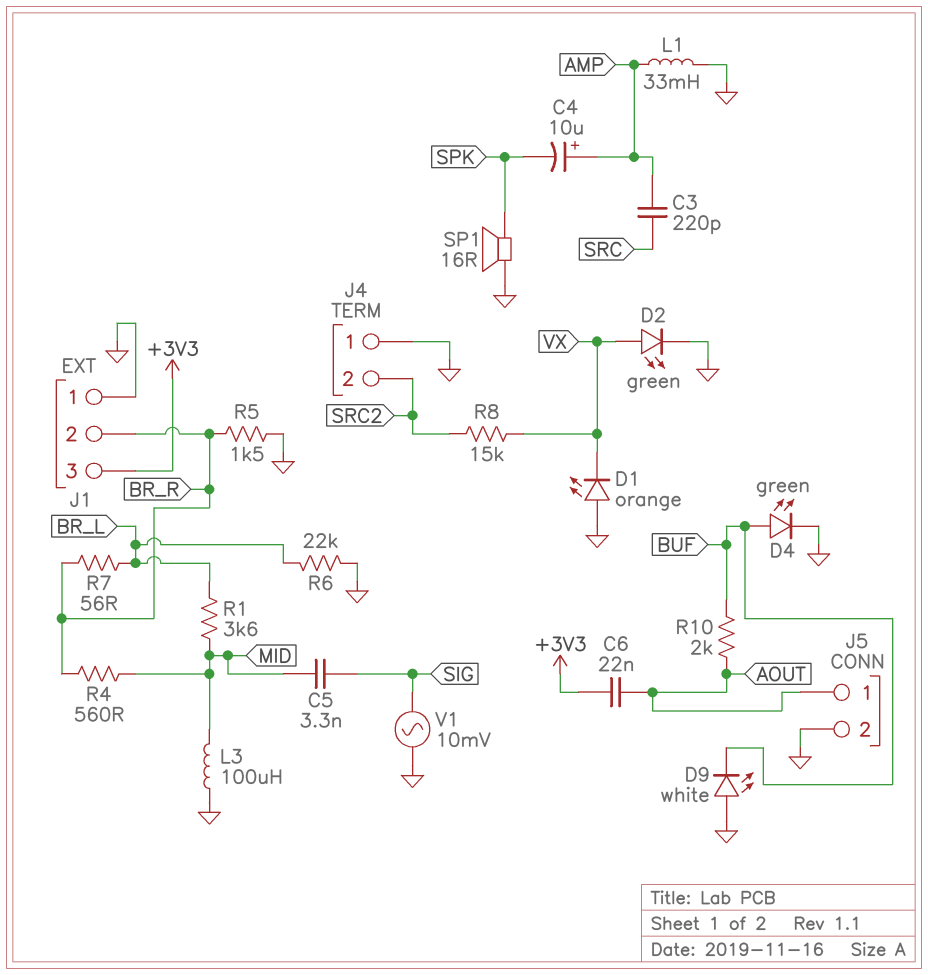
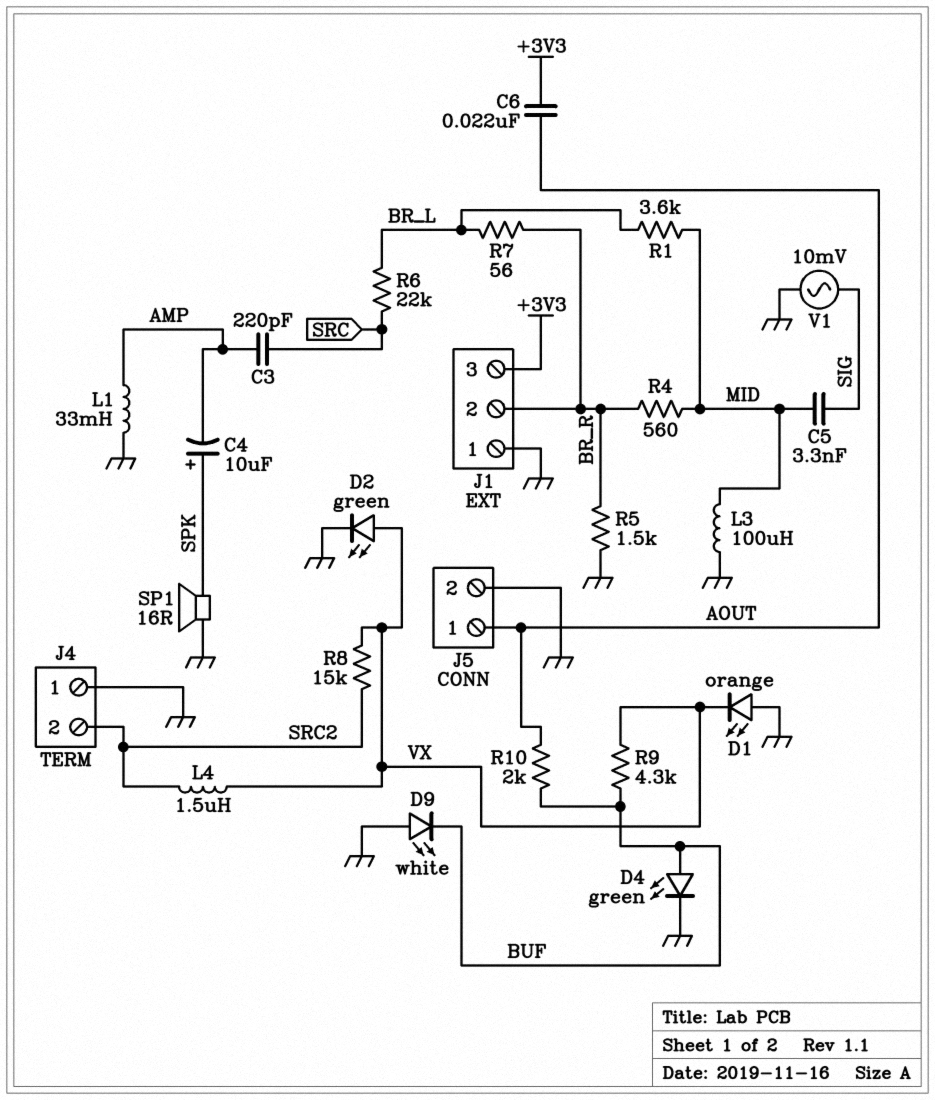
C4: 10uF (plus AMP, minus SPK) -> 10uF (plus SPK, minus AMP)
L4: none -> 1.5uH (SRC2, VX)
R6: 22k (BR_L, GND) -> 22k (BR_L, SRC)
R9: none -> 4.3k (BUF, VX)

